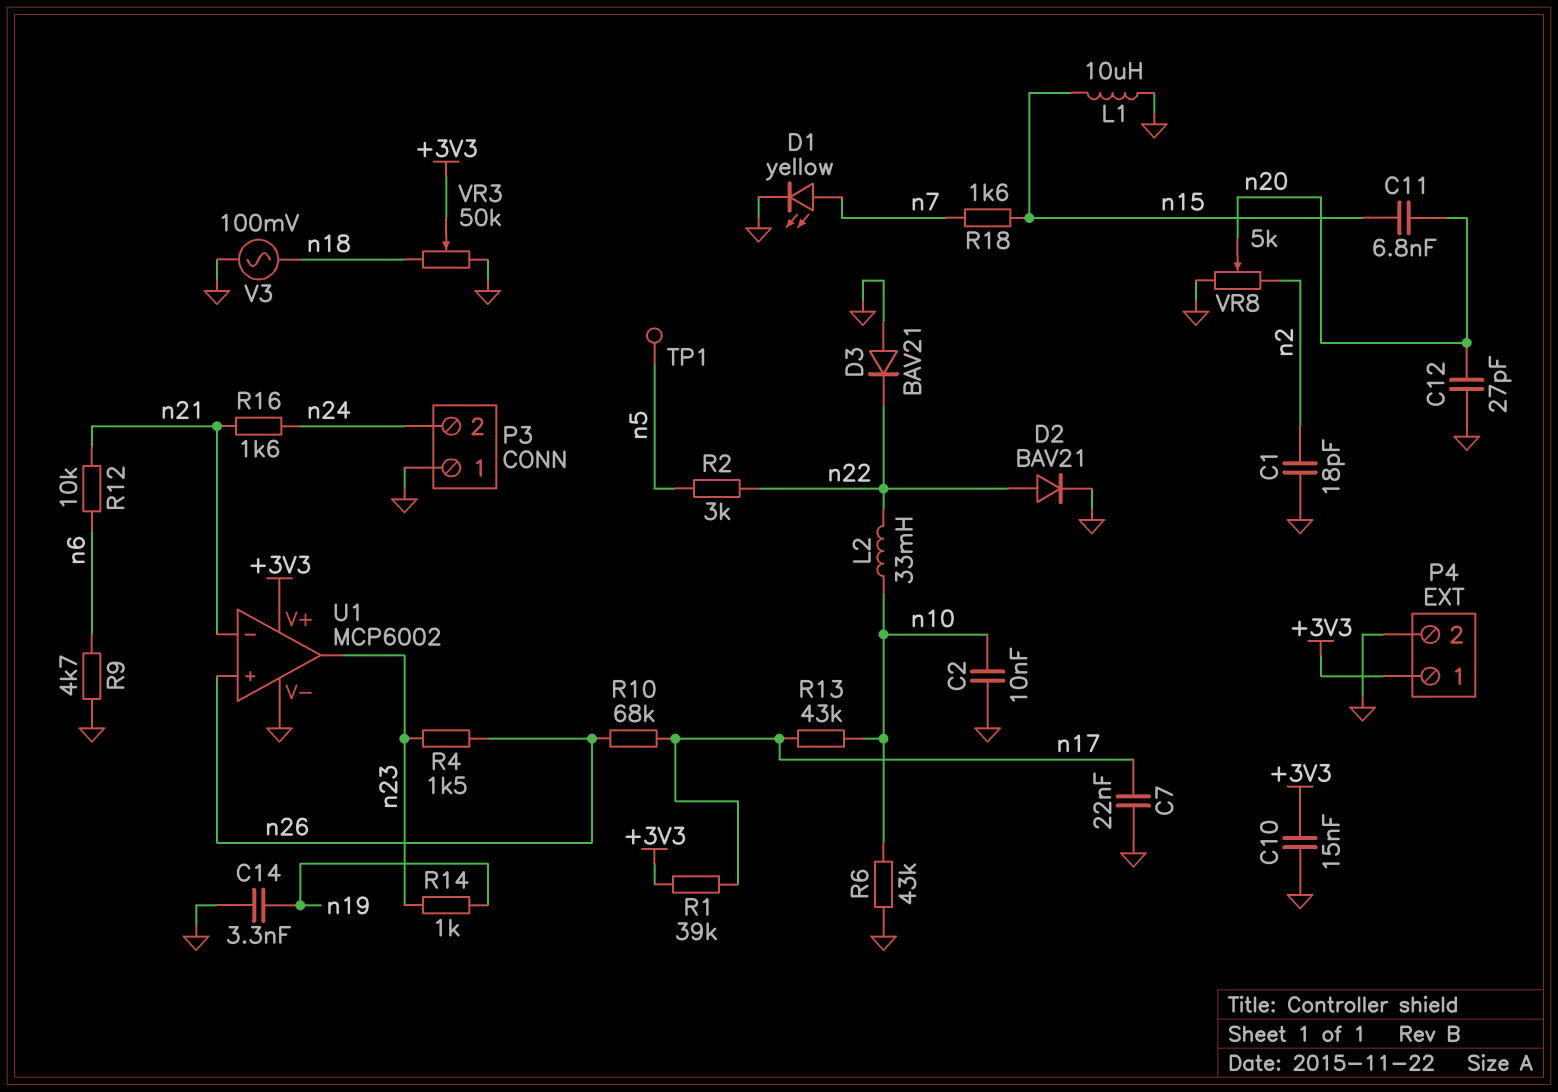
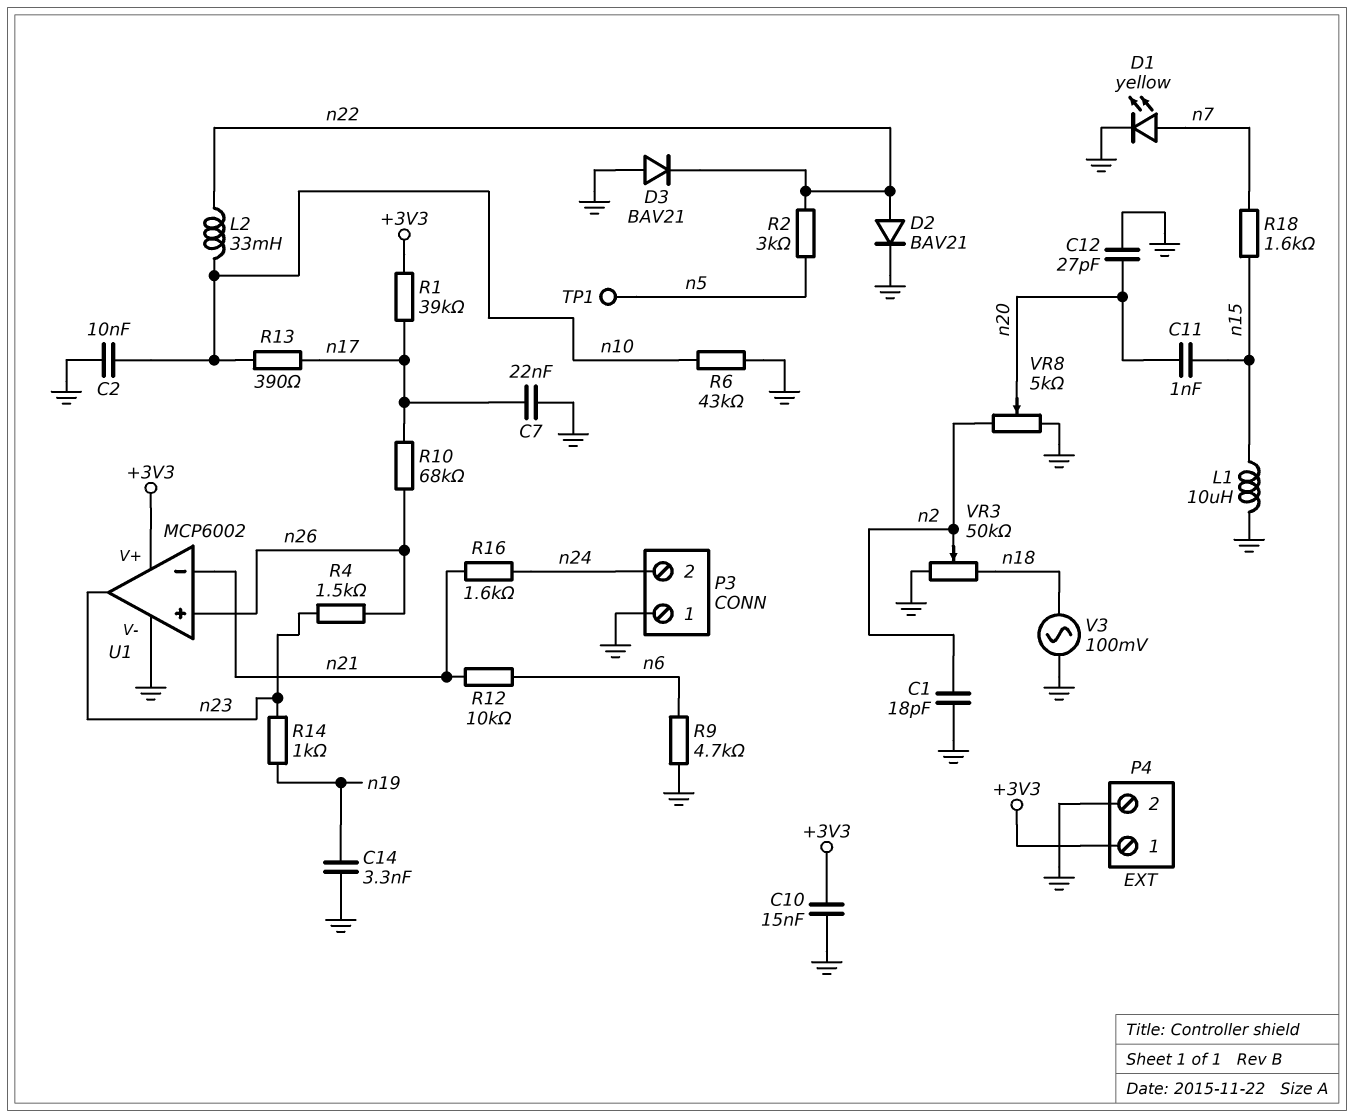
C11: 6.8nF (n15, n20) -> 1nF (n15, n20)
R13: 43k (n10, n17) -> 390 (n10, n17)
VR3: 50k (GND, n18, wiper +3V3) -> 50k (GND, n18, wiper n2)

